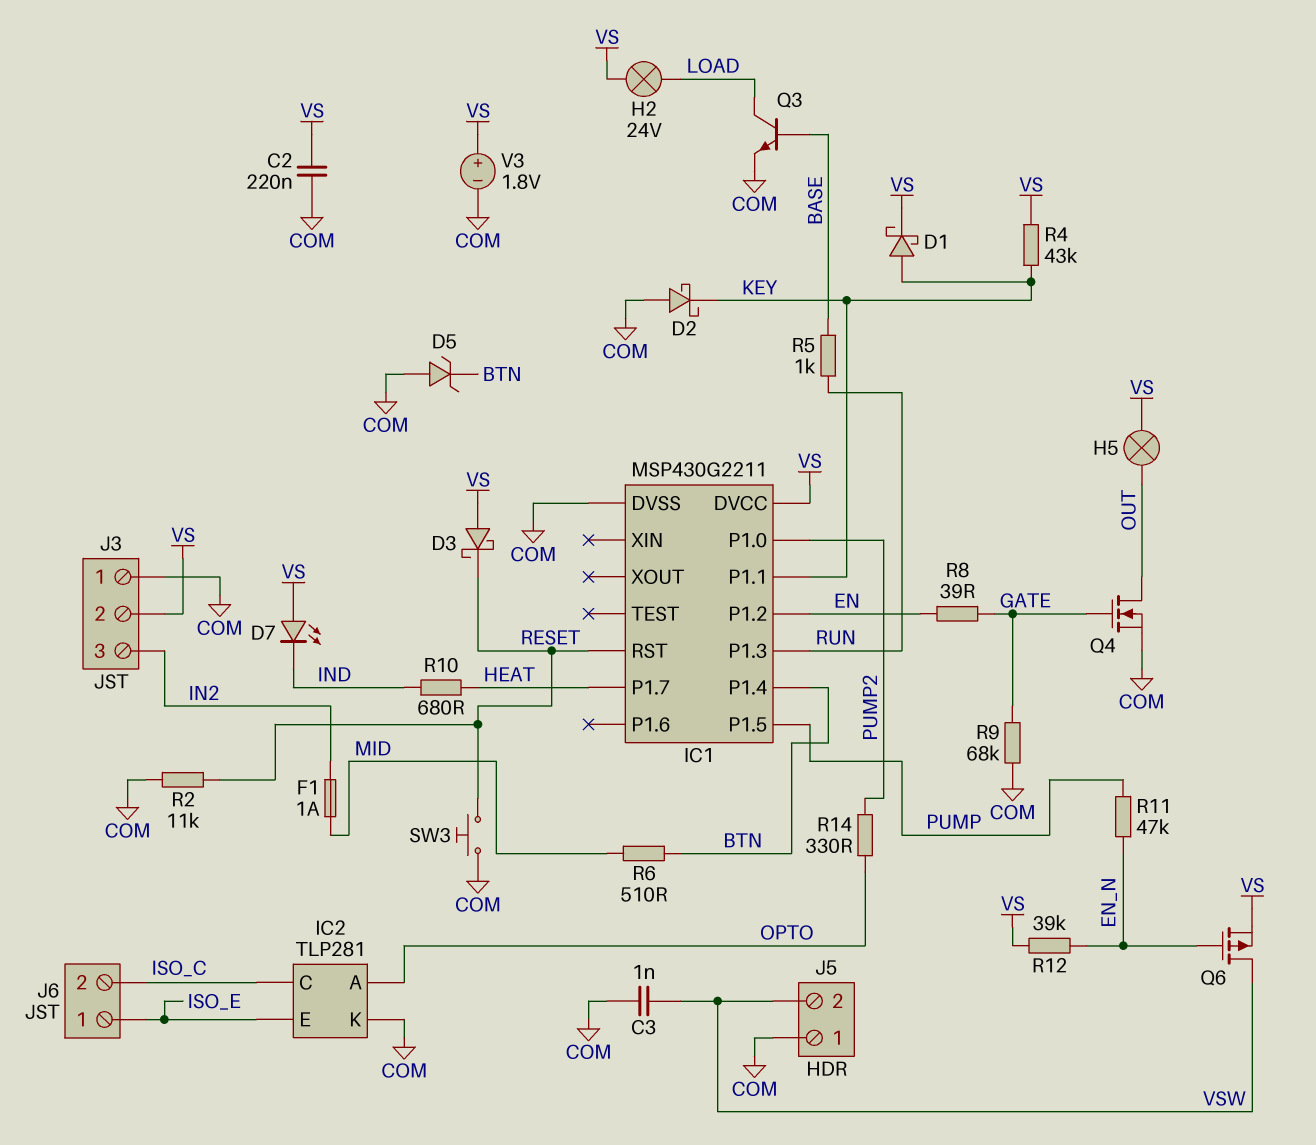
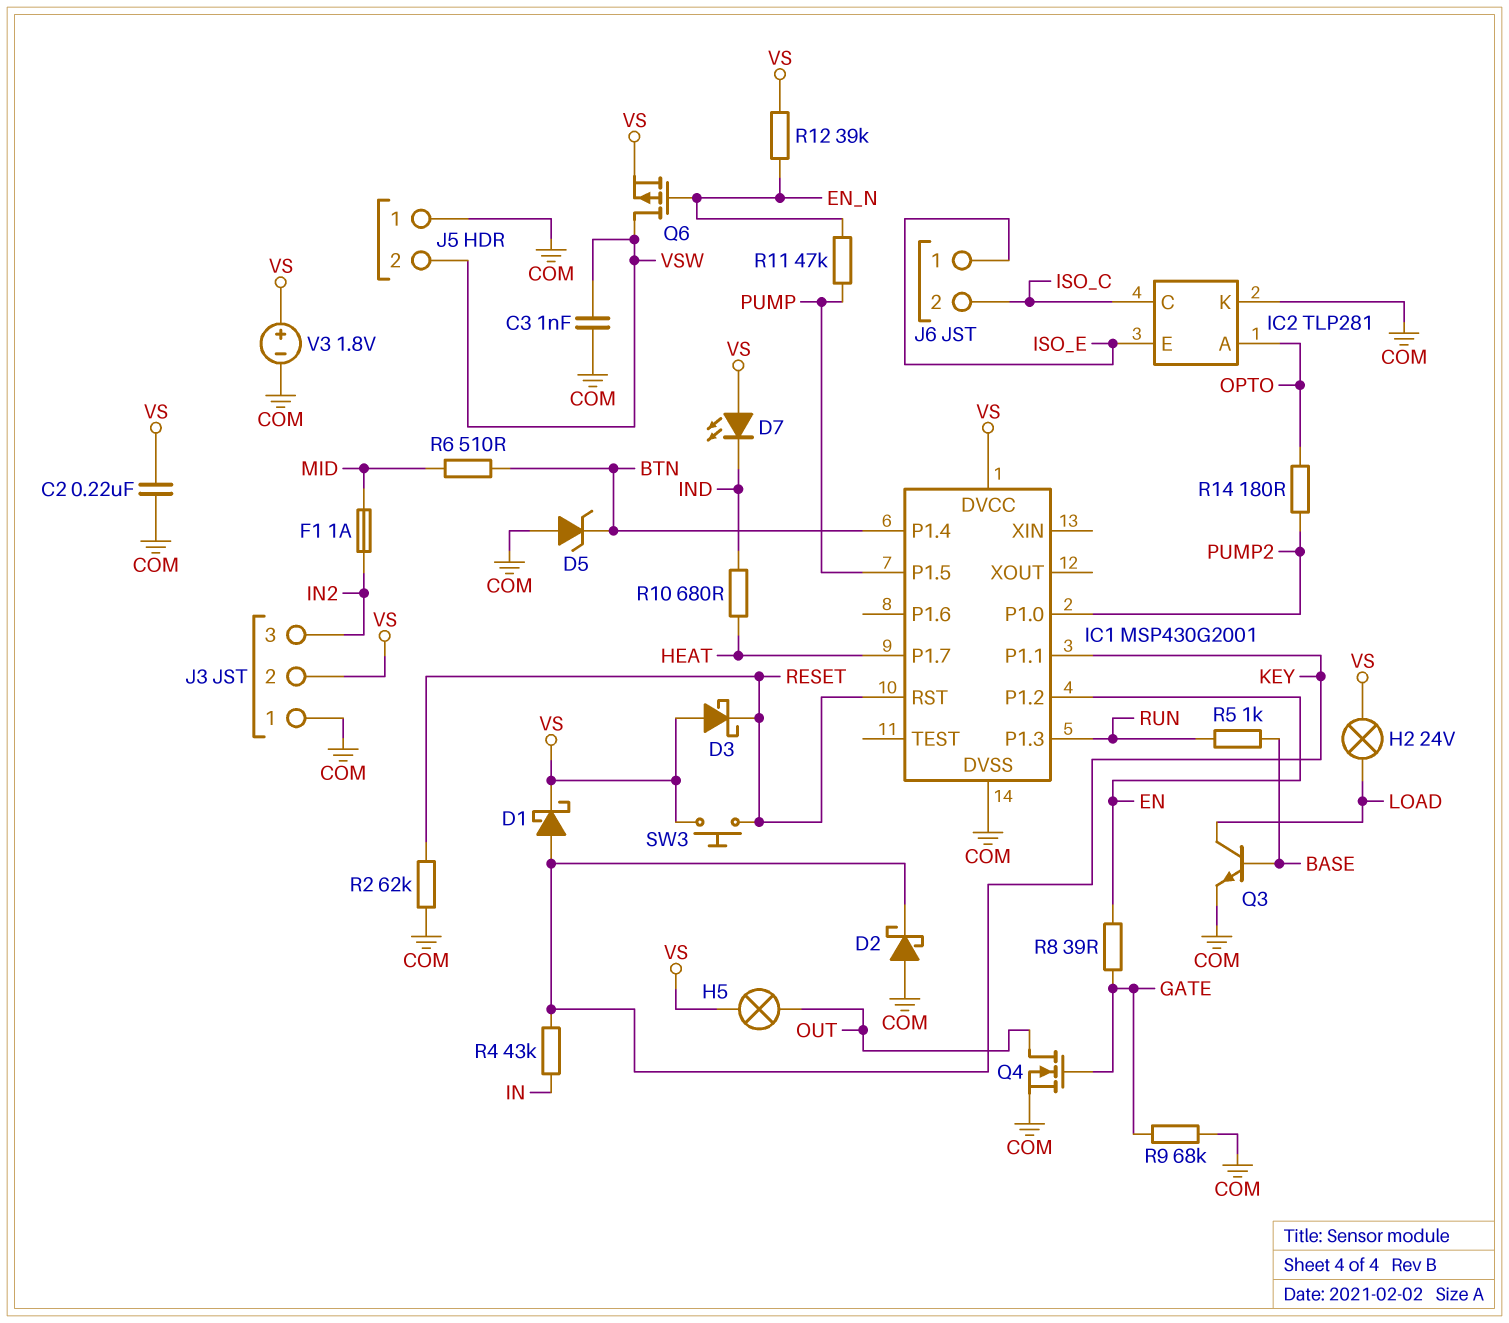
IC1: MSP430G2211 -> MSP430G2001
R2: 11k (COM, RESET) -> 62k (COM, RESET)
R4: 43k (KEY, VS) -> 43k (IN, KEY)
R14: 330 (OPTO, PUMP2) -> 180 (OPTO, PUMP2)
SW3: button (COM, RESET) -> button (RESET, VS)

